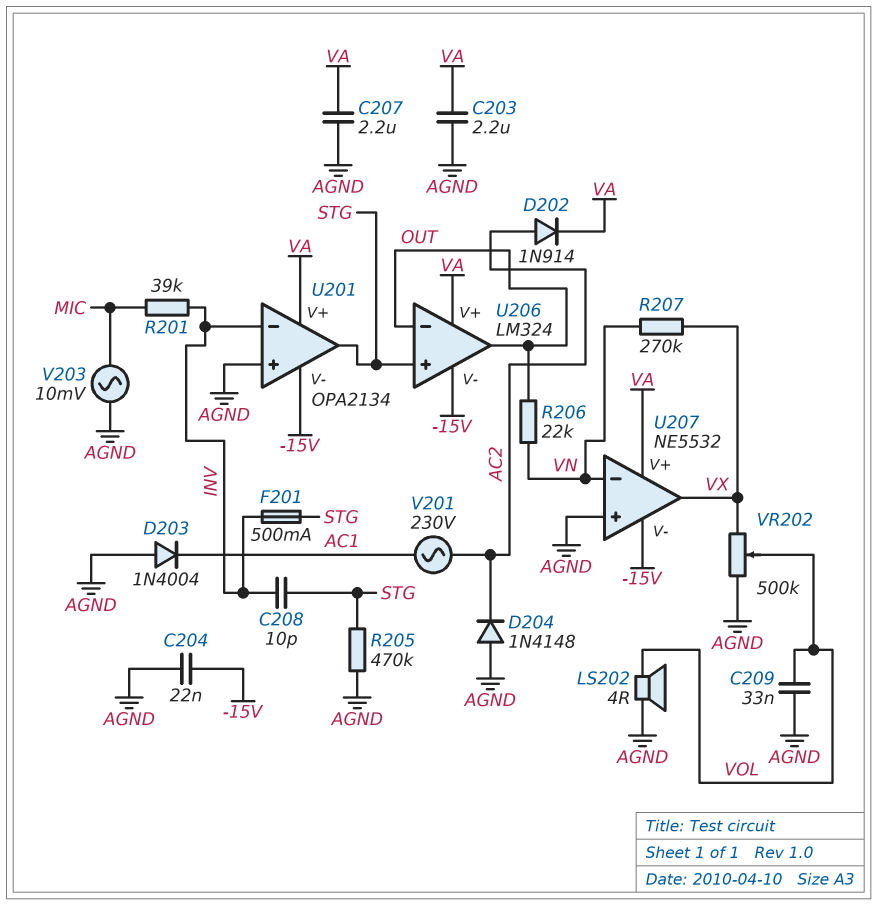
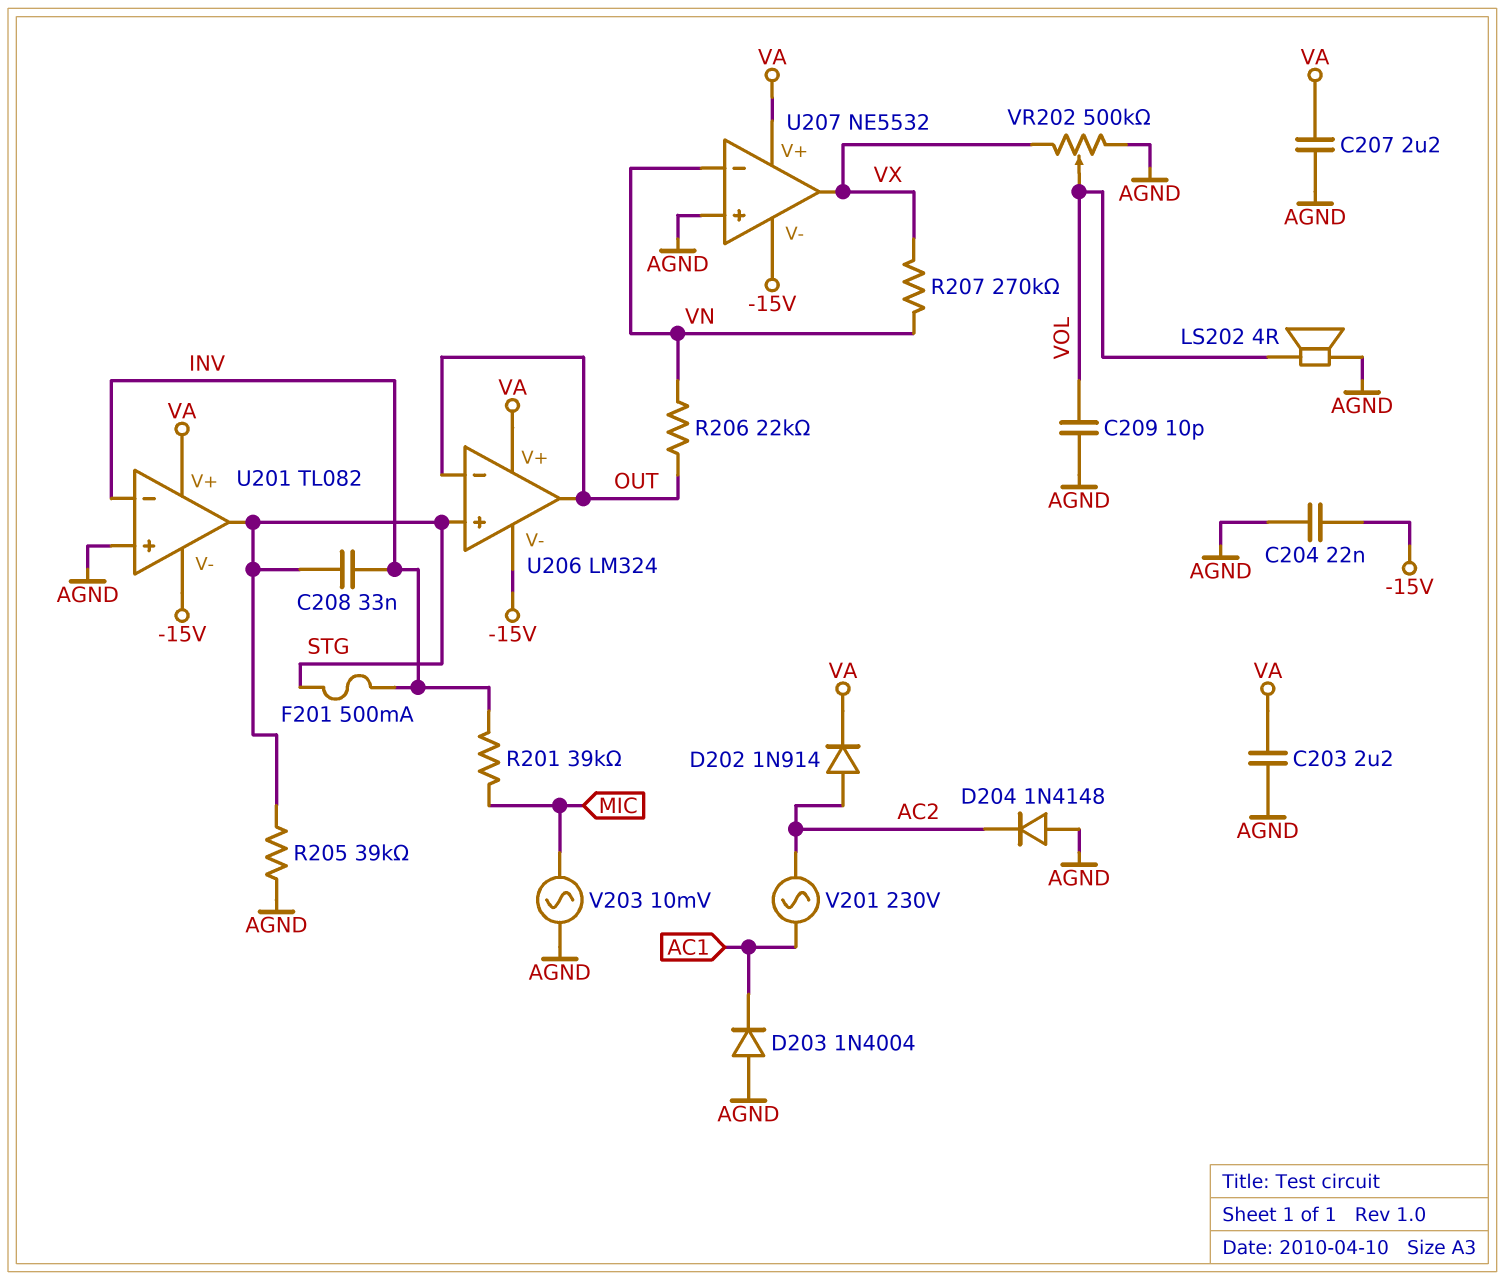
C208: 10pF (INV, STG) -> 33nF (INV, STG)
C209: 33nF (AGND, VOL) -> 10pF (AGND, VOL)
R205: 470k (AGND, STG) -> 39k (AGND, STG)
U201: OPA2134 -> TL082

